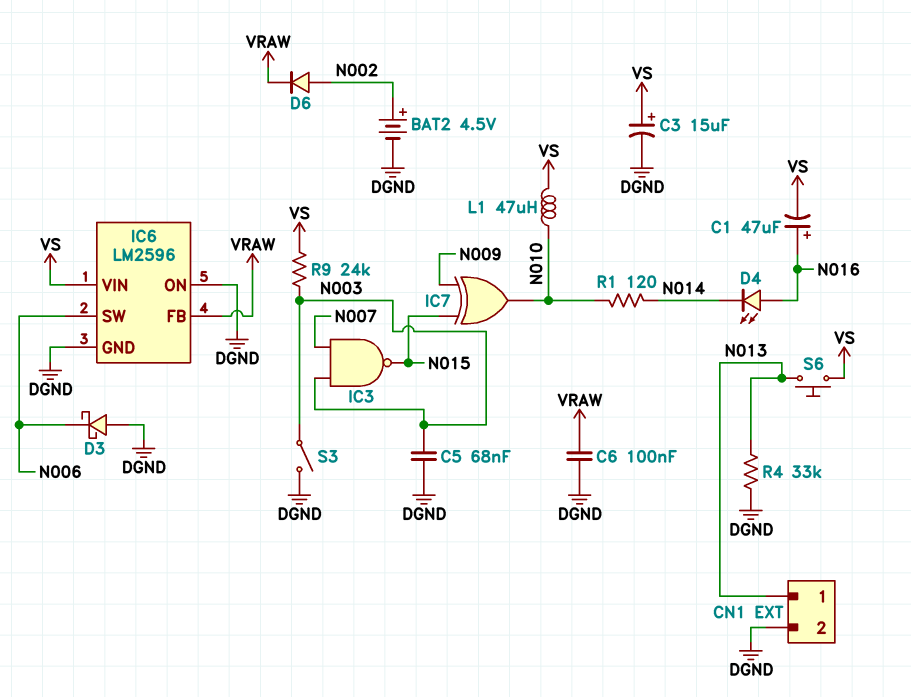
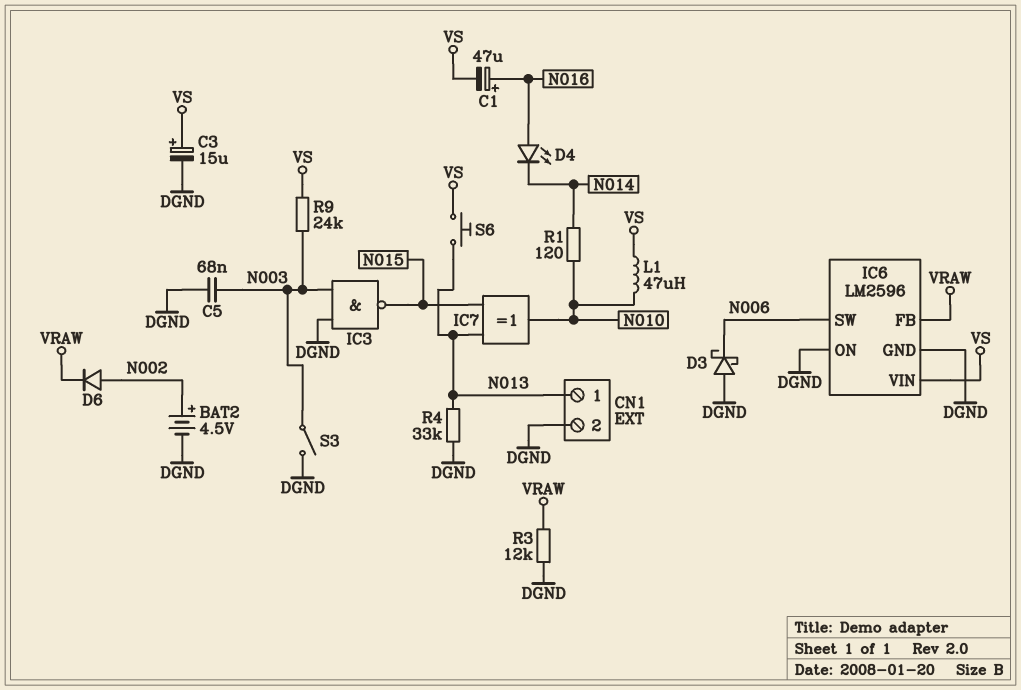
C6: 100nF (DGND, VRAW) -> none
IC3: NAND (in N003, in N007, out N015) -> NAND (in DGND, in N003, out N015)
IC7: XOR (in N009, in N015, out N010) -> XOR (in N013, in N015, out N010)
R3: none -> 12k (DGND, VRAW)

